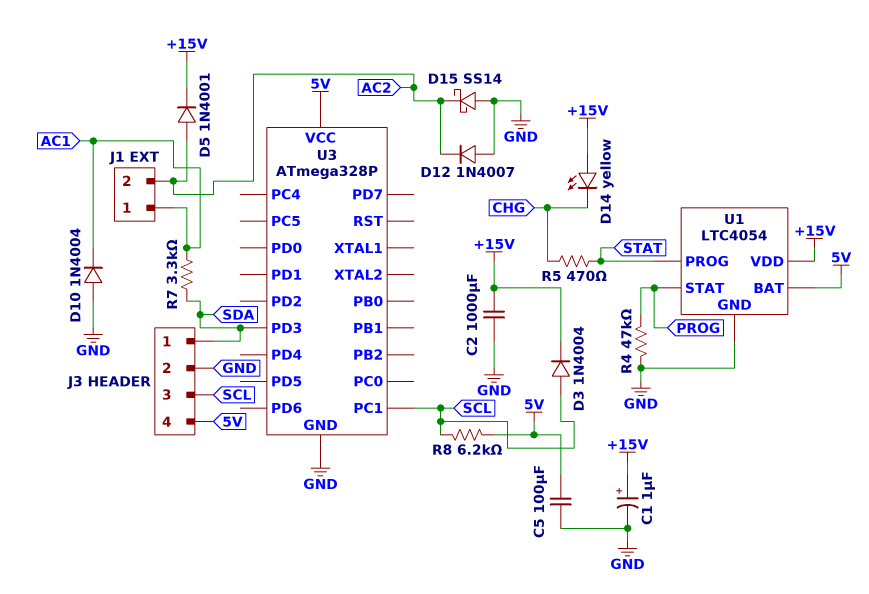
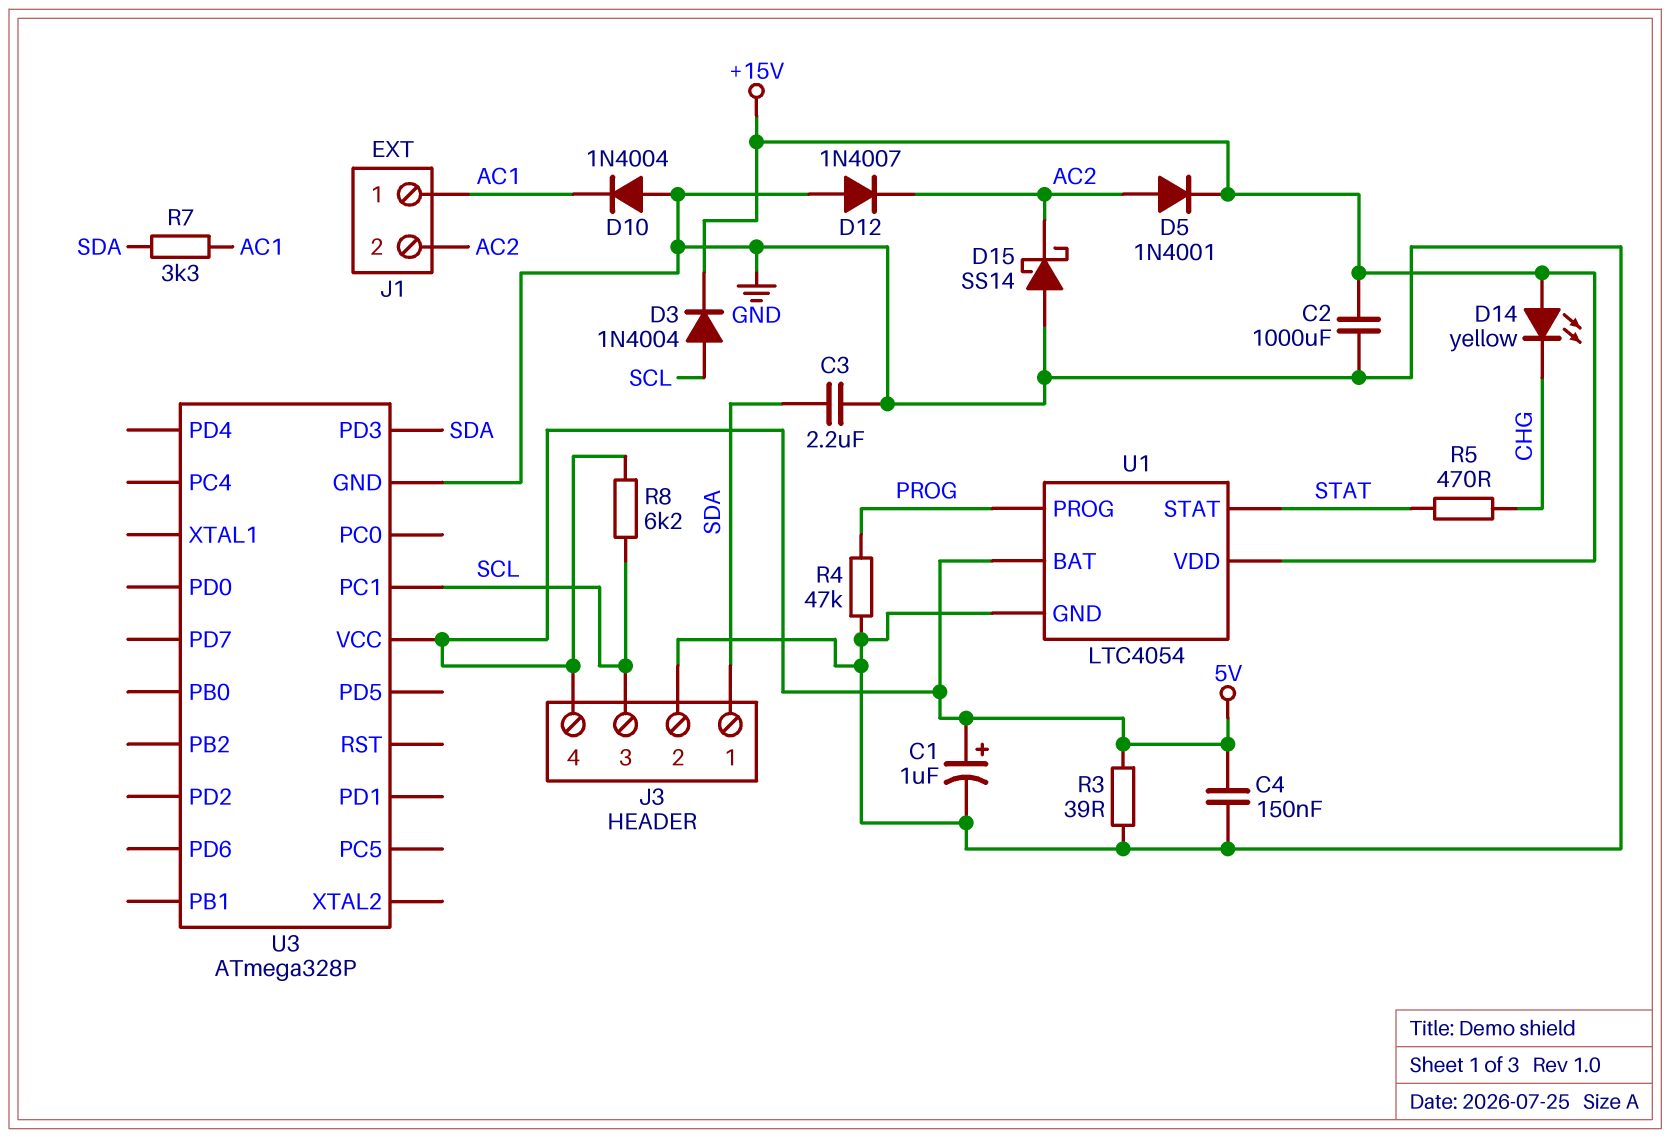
C1: 1uF (plus +15V, minus GND) -> 1uF (plus 5V, minus GND)
C3: none -> 2.2uF (GND, SDA)
C4: none -> 150nF (5V, GND)
C5: 100uF (5V, GND) -> none
R3: none -> 39 (5V, GND)
U1 pin PROG: STAT -> PROG
U1 pin STAT: PROG -> STAT

